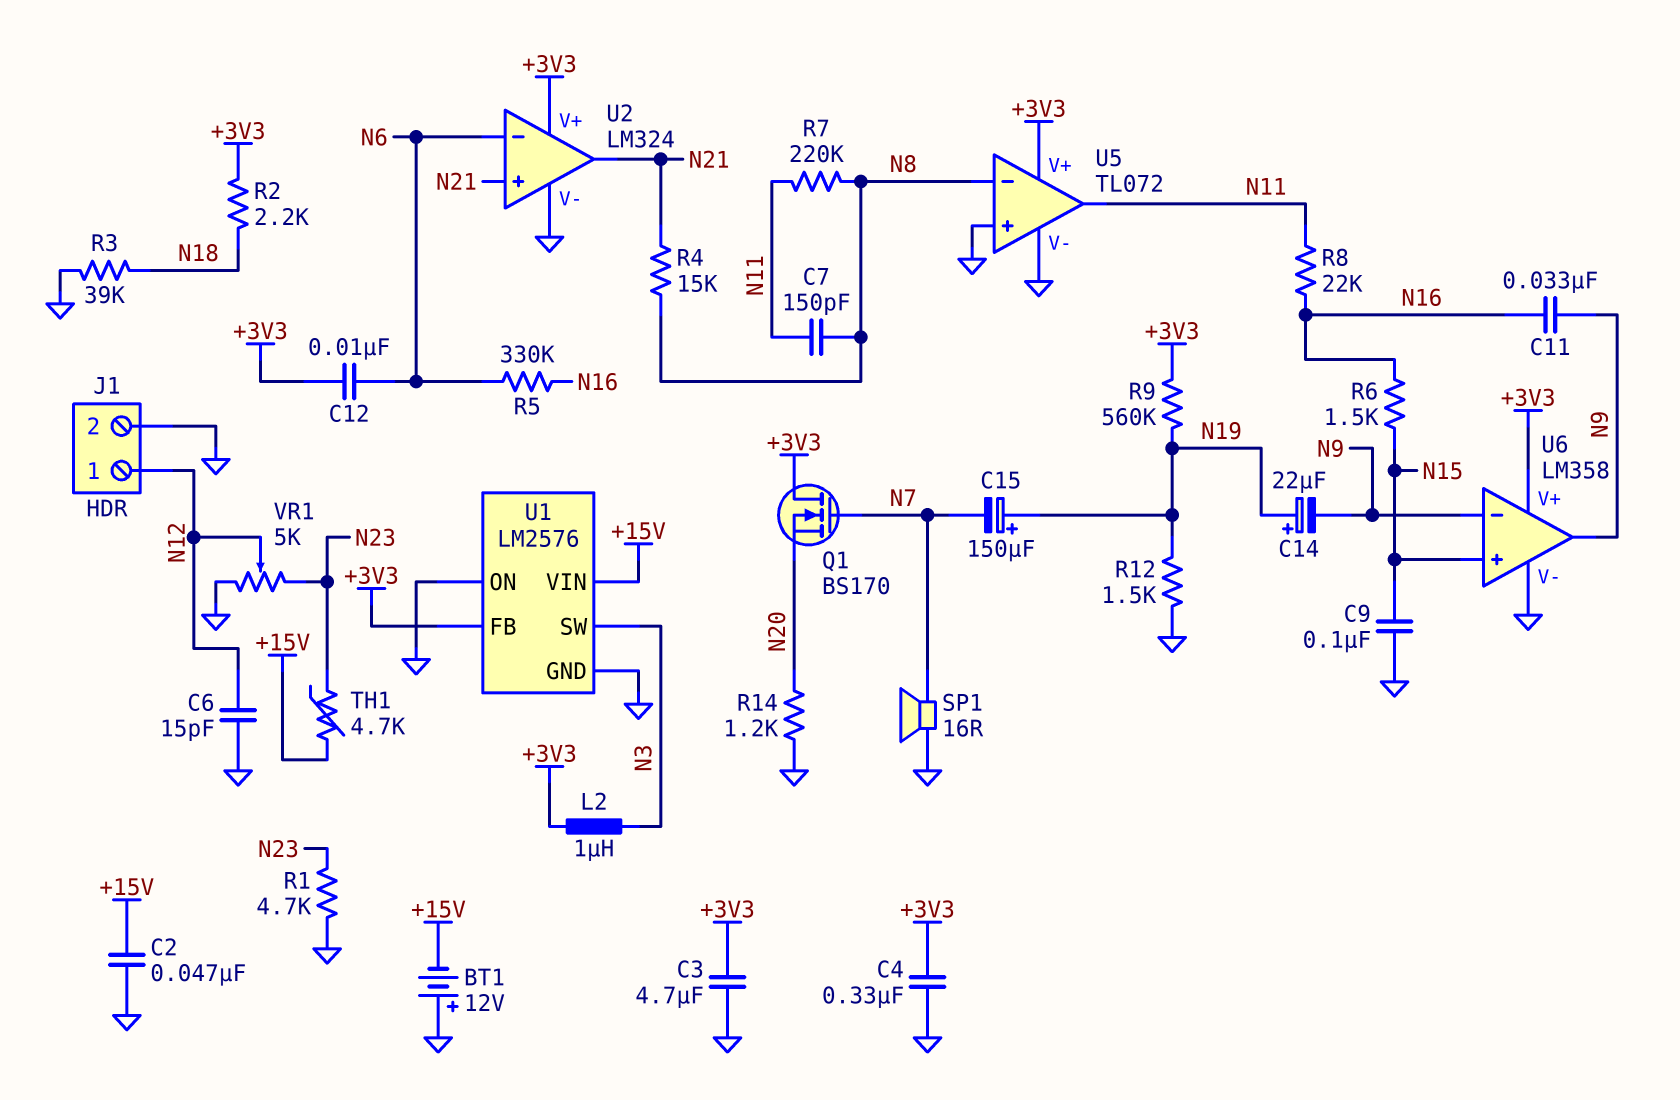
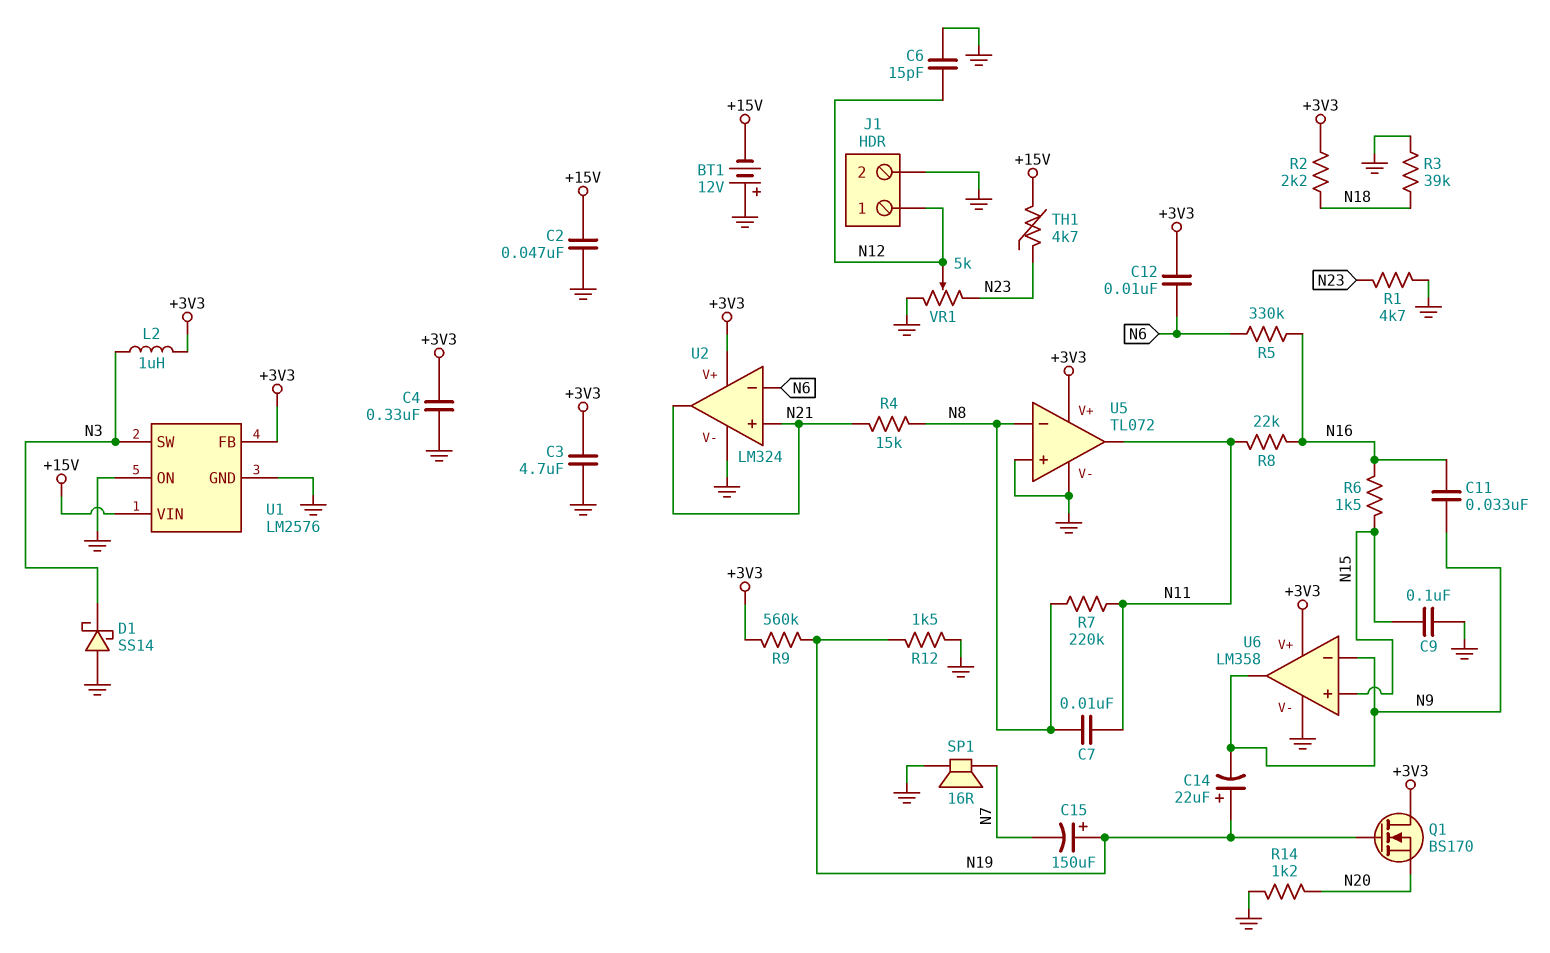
C7: 150pF (N8, N11) -> 10nF (N8, N11)
D1: none -> schottky SS14 (A GND, K N3)
Q1: NMOS BS170 (G N7, D +3V3, S N20) -> NMOS BS170 (G N19, D +3V3, S N20)

